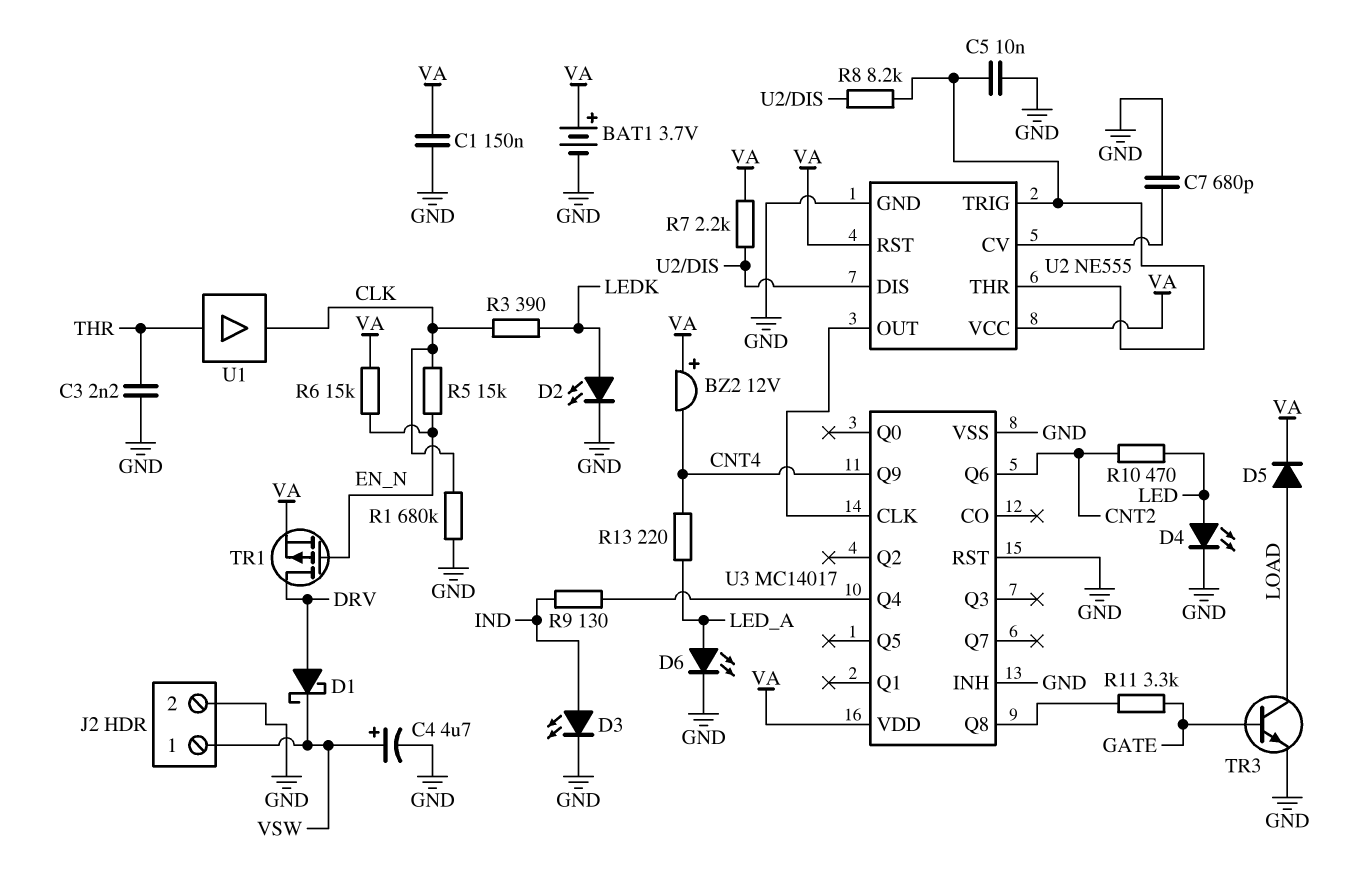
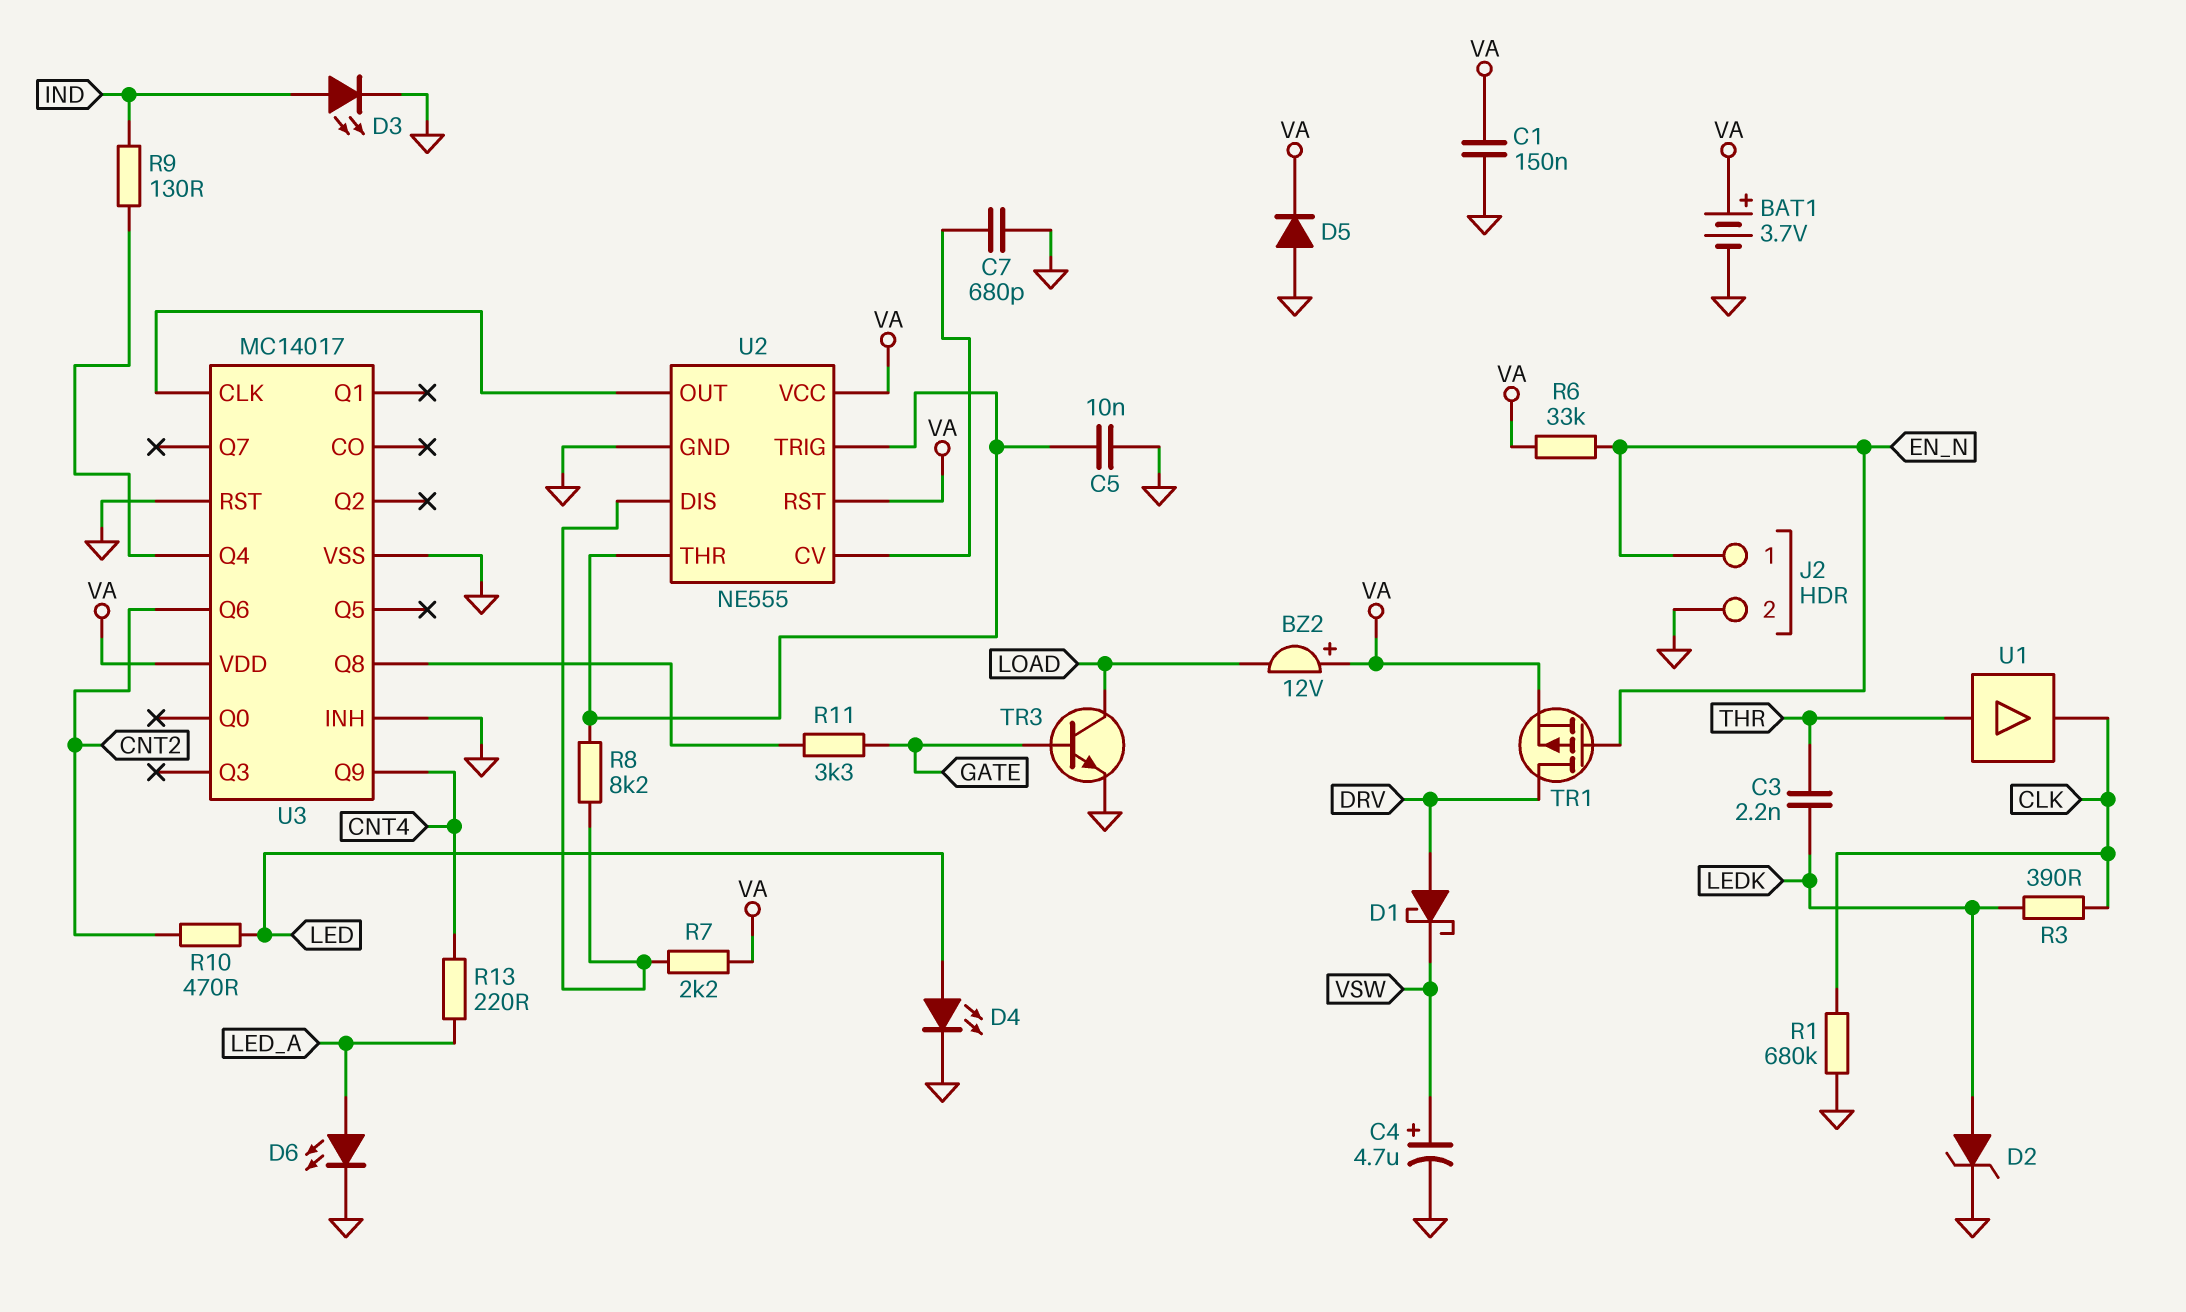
BZ2: buzzer 12V (plus VA, minus CNT4) -> buzzer 12V (plus VA, minus LOAD)
C3: 2.2nF (GND, THR) -> 2.2nF (LEDK, THR)
D2: LED (A LEDK, K GND) -> zener (A LEDK, K GND)
D5: diode (A LOAD, K VA) -> diode (A GND, K VA)
J2 pin 1: VSW -> EN_N
R5: 15k (CLK, EN_N) -> none
R6: 15k (EN_N, VA) -> 33k (EN_N, VA)

